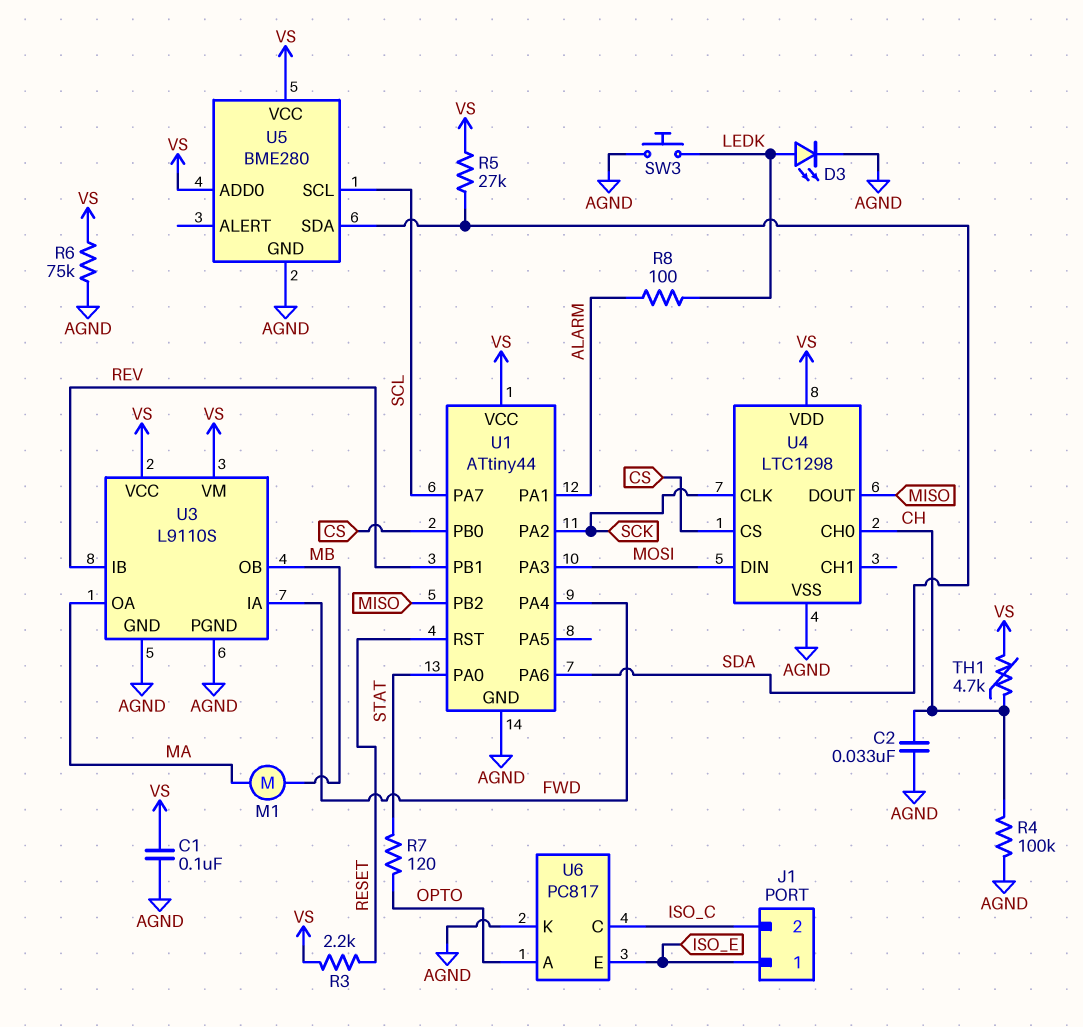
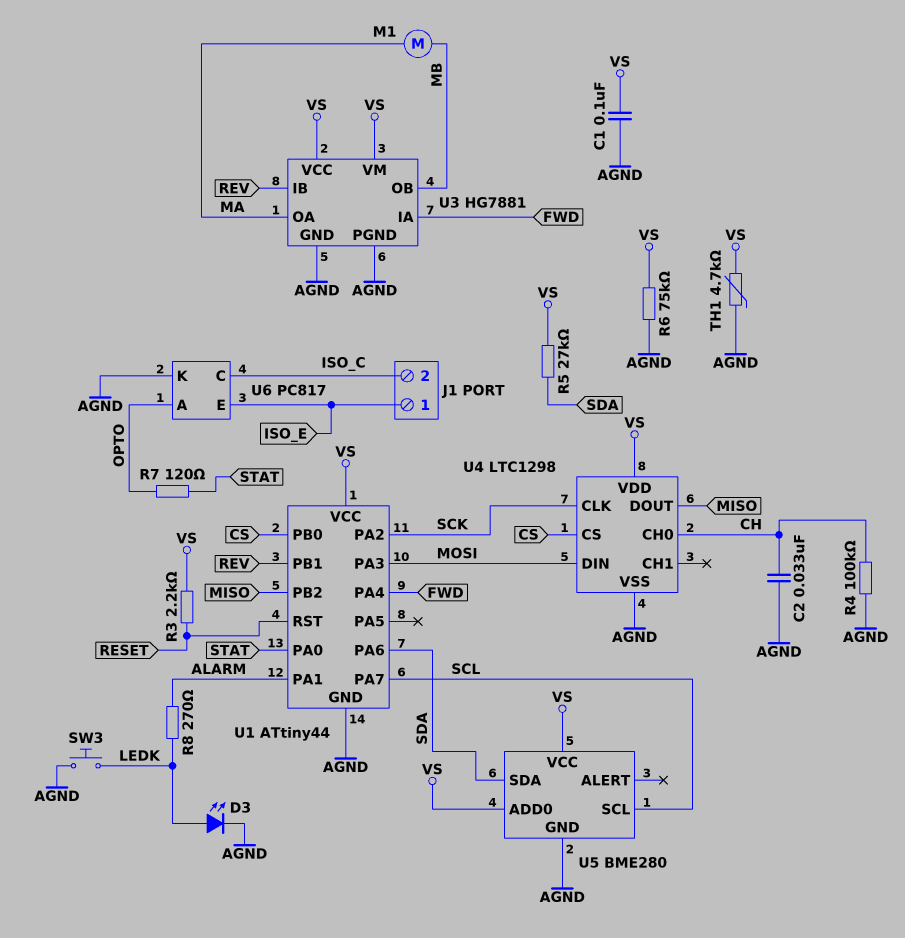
R8: 100 (ALARM, LEDK) -> 270 (ALARM, LEDK)
TH1: 4.7k (CH, VS) -> 4.7k (AGND, VS)
U3: L9110S -> HG7881

